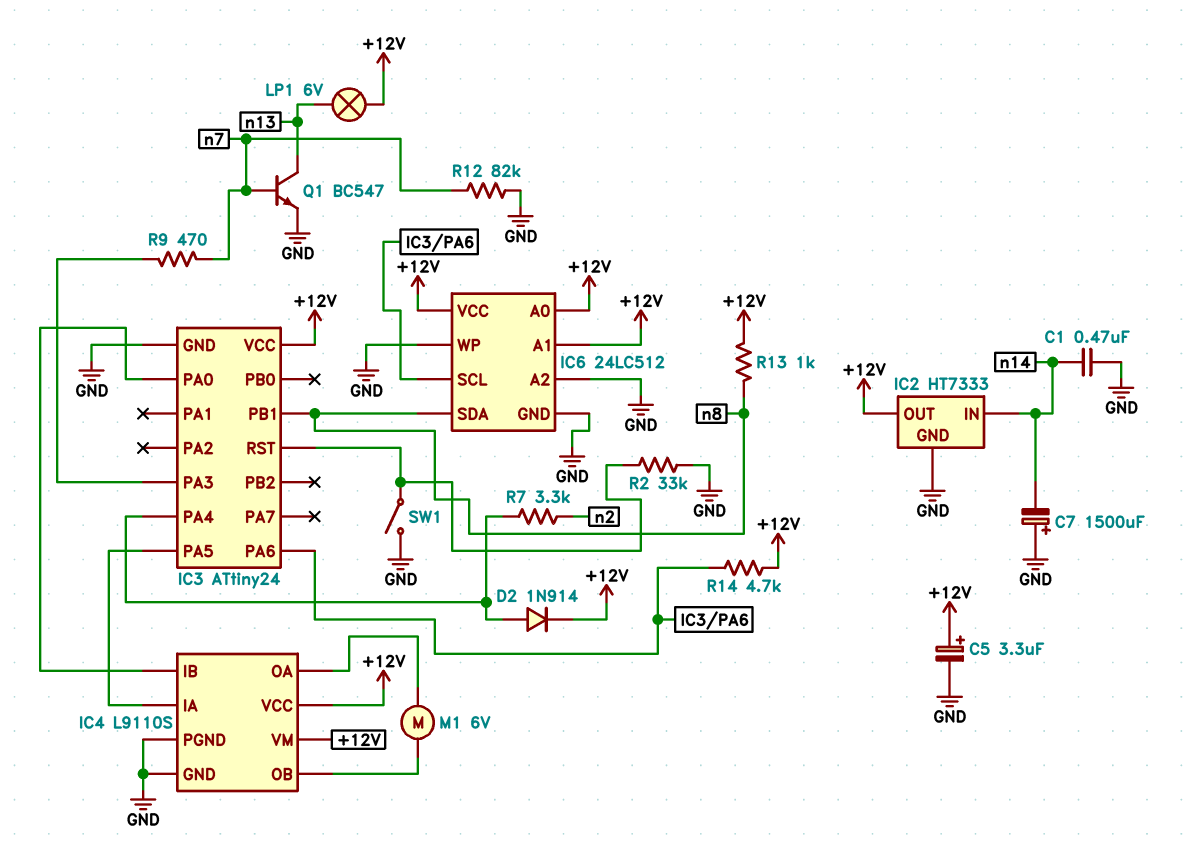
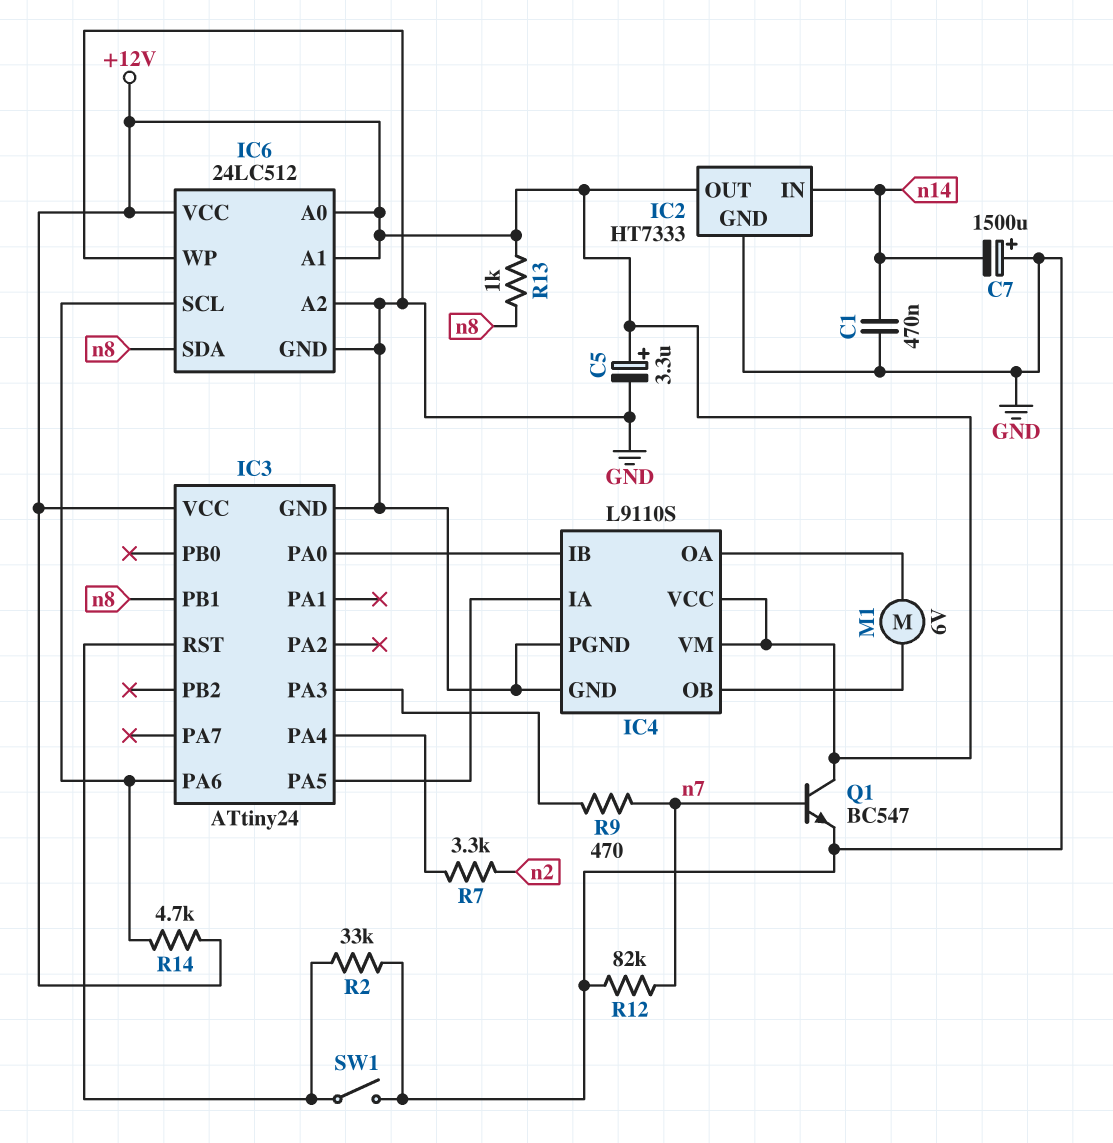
D2: diode 1N914 (A IC3/PA4, K +12V) -> none
LP1: lamp 6V (+12V, n13) -> none
Q1: NPN BC547 (B n7, C n13, E GND) -> NPN BC547 (B n7, C +12V, E GND)

